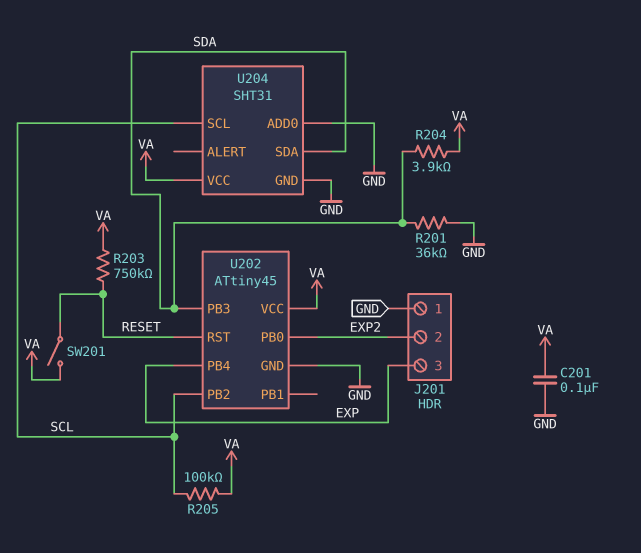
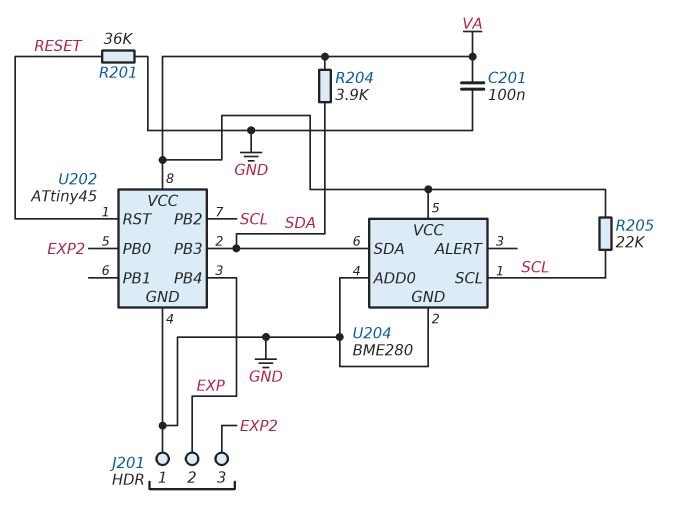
J201 pin 2: EXP2 -> EXP
J201 pin 3: EXP -> EXP2
R201: 36k (GND, SDA) -> 36k (GND, RESET)
R203: 750k (RESET, VA) -> none
R205: 100k (SCL, VA) -> 22k (SCL, VA)
SW201: switch (RESET, VA) -> none
U204: SHT31 -> BME280

